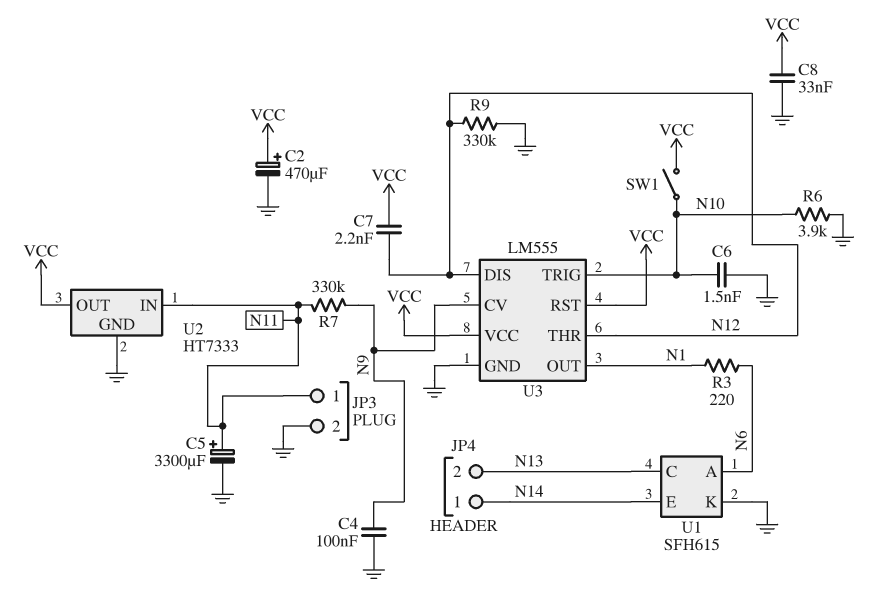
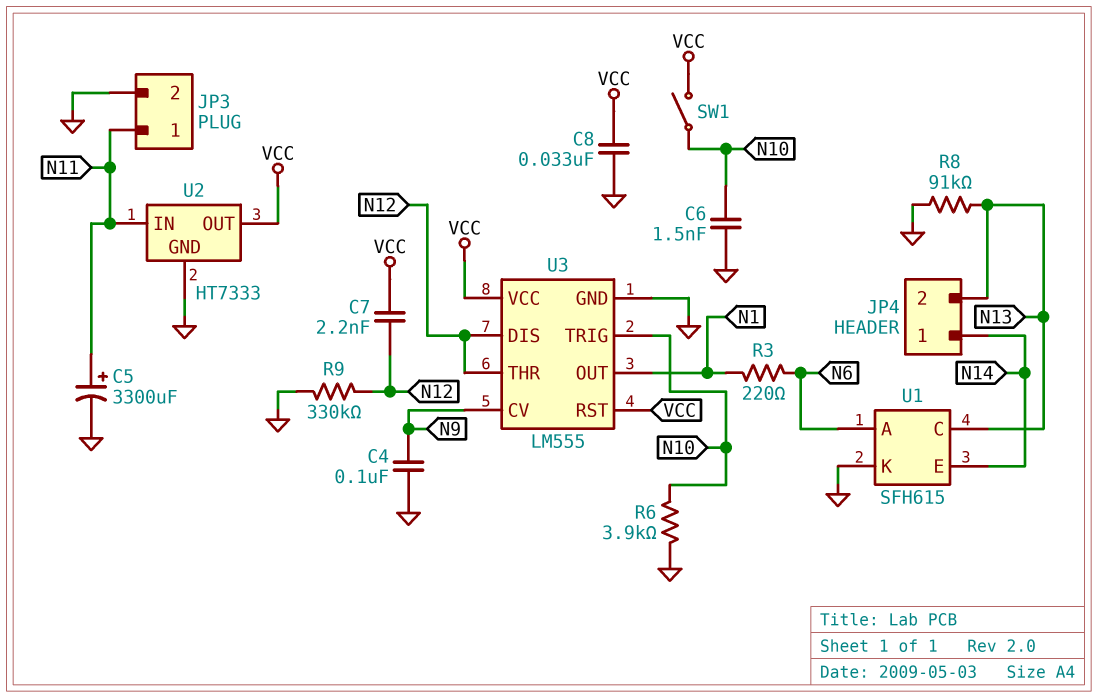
C2: 470uF (plus VCC, minus GND) -> none
R7: 330k (N9, N11) -> none
R8: none -> 91k (GND, N13)

